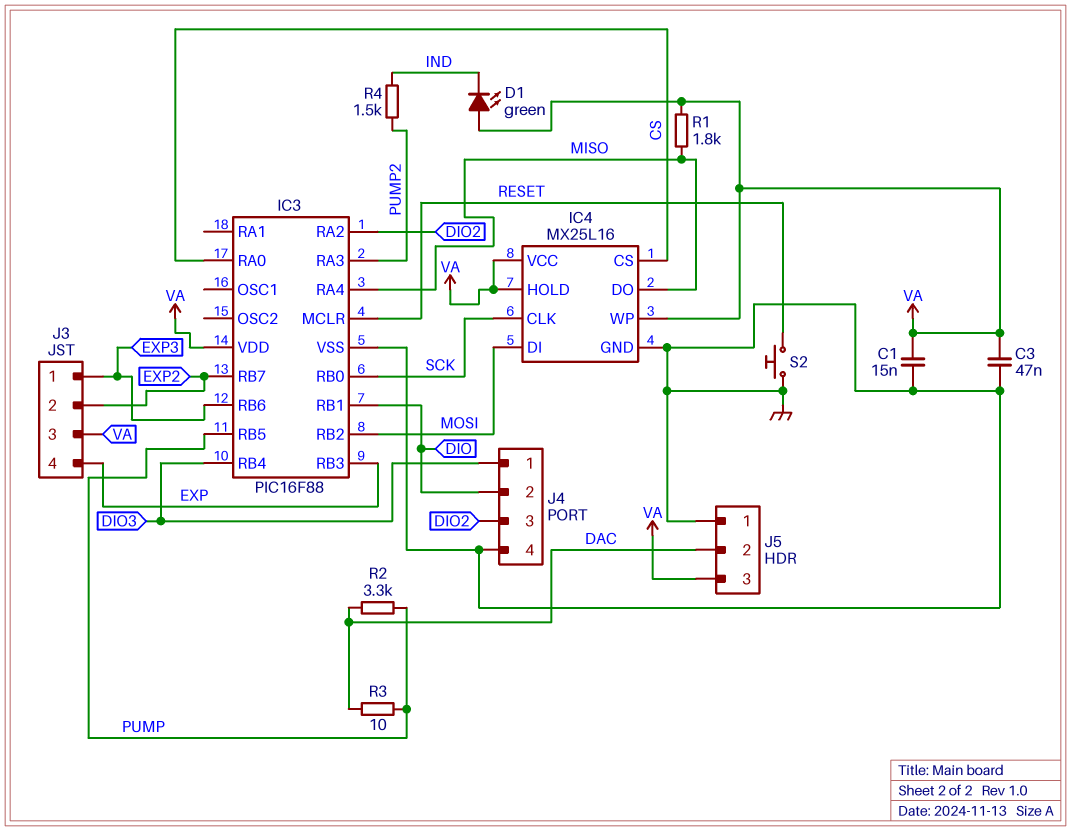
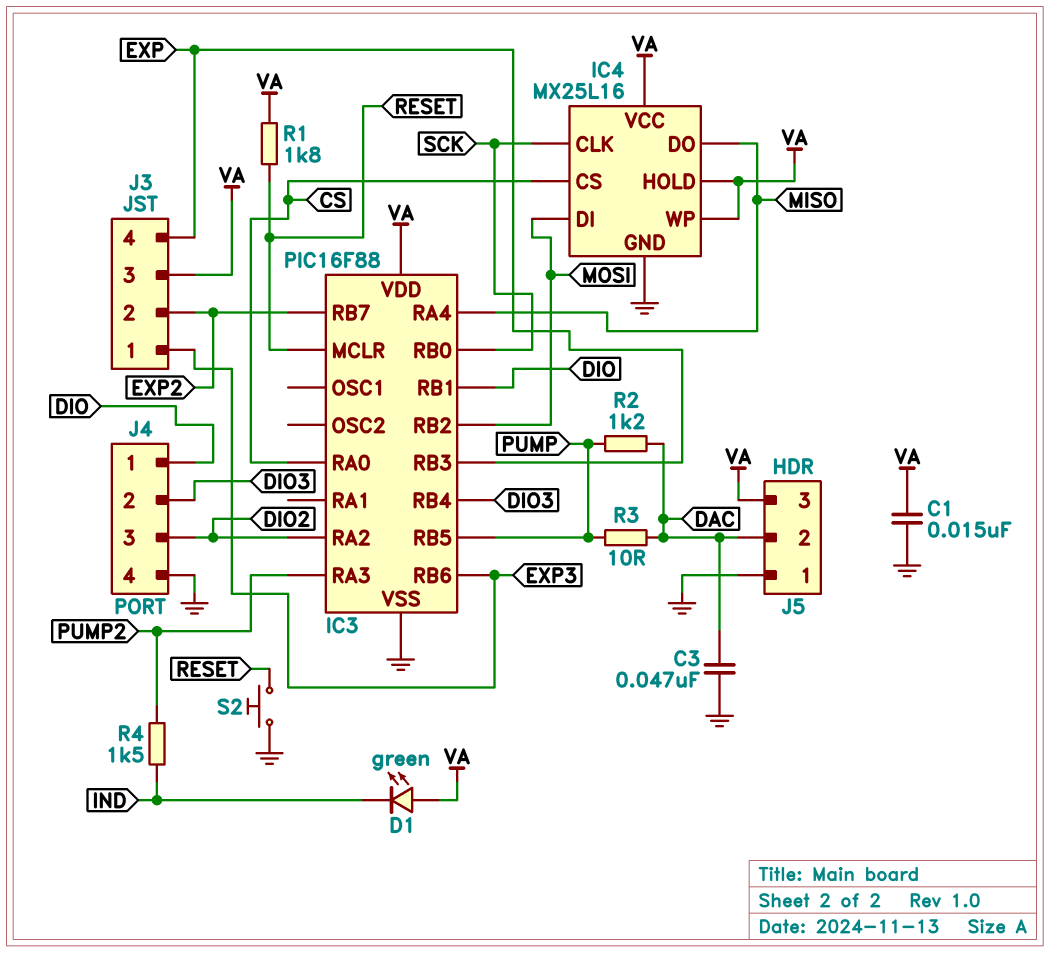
C3: 47nF (GND, VA) -> 47nF (DAC, GND)
J4 pin 1: DIO3 -> DIO
J4 pin 2: DIO -> DIO3
R1: 1.8k (MISO, VA) -> 1.8k (RESET, VA)
R2: 3.3k (DAC, PUMP) -> 1.2k (DAC, PUMP)

